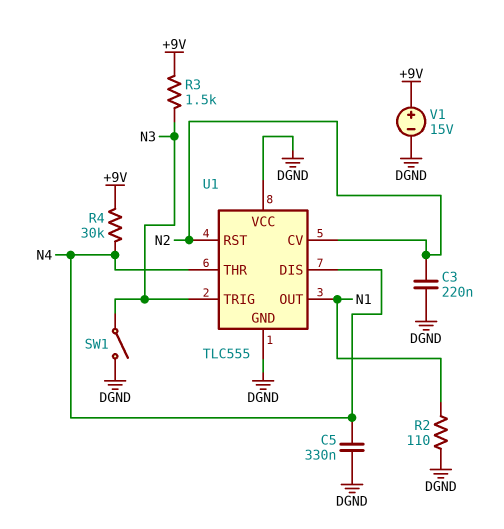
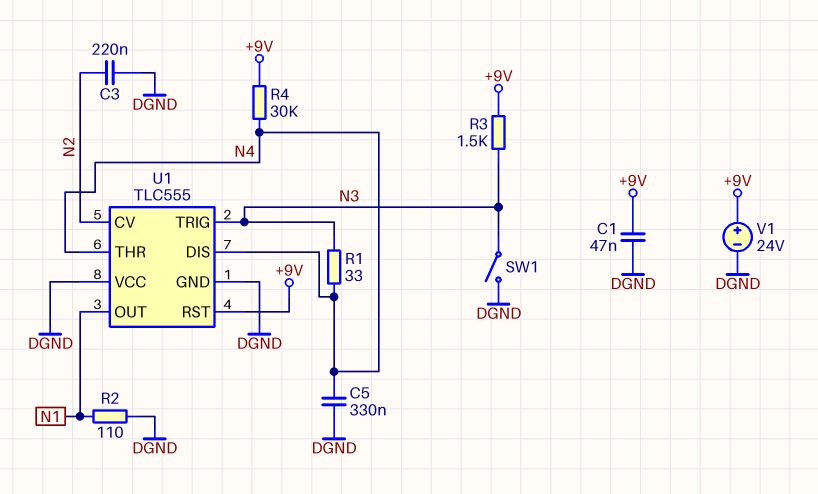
C1: none -> 47nF (+9V, DGND)
R1: none -> 33 (N3, N4)
U1 pin RST: N2 -> +9V
V1: 15V (plus +9V, minus DGND) -> 24V (plus +9V, minus DGND)

